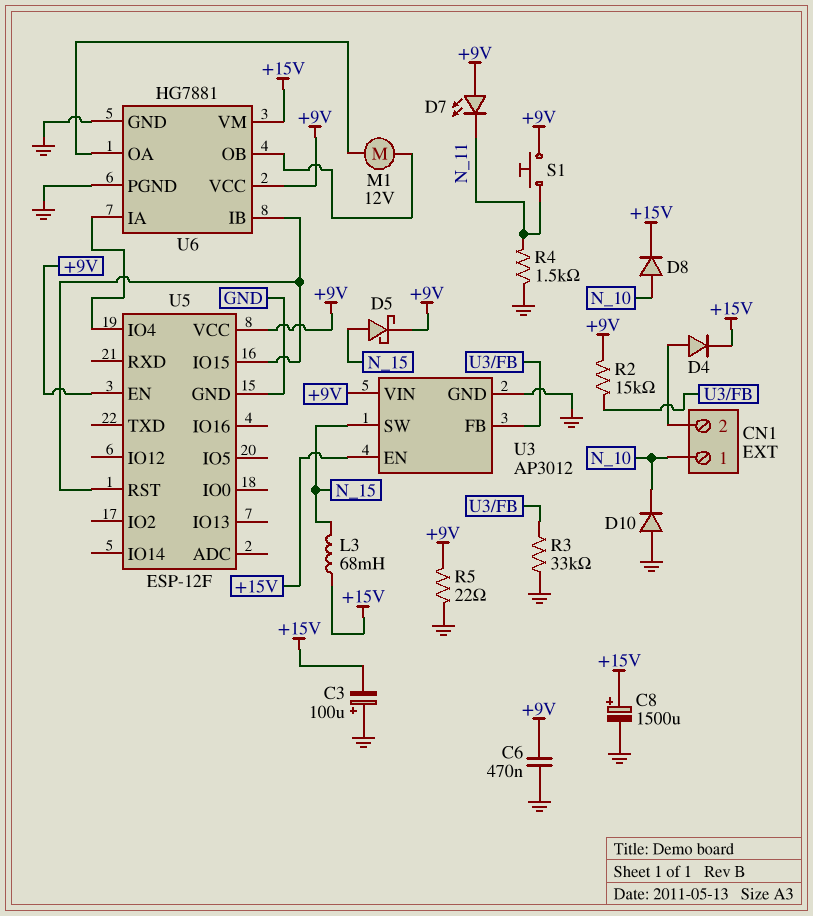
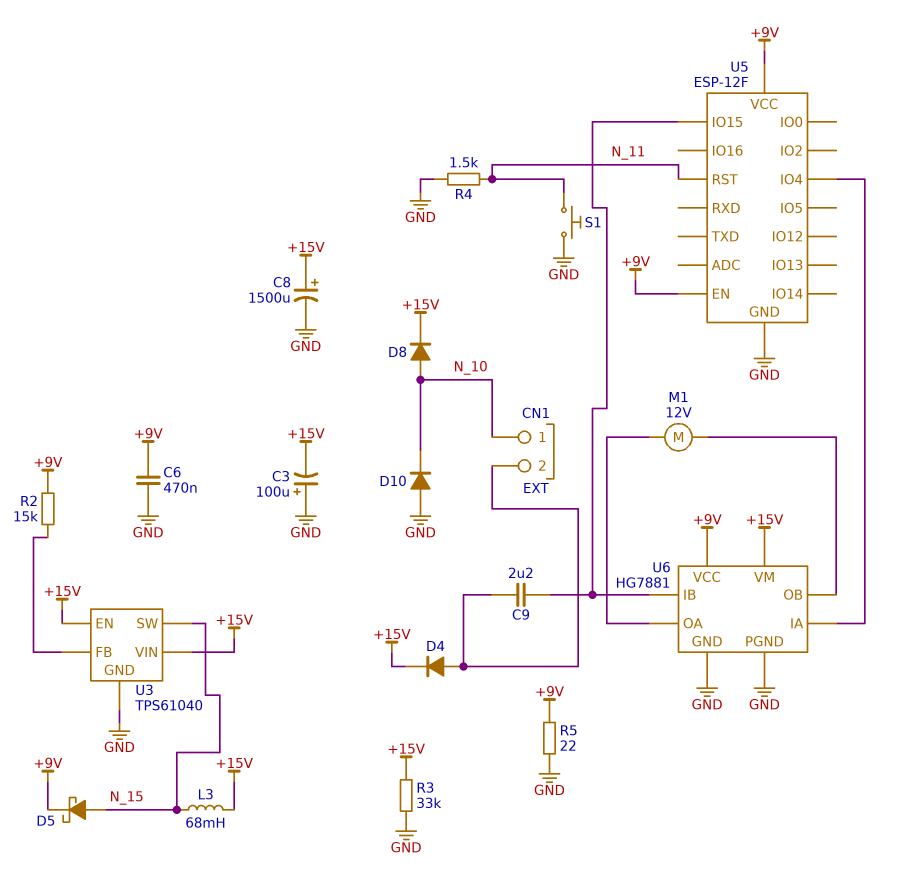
C9: none -> 2.2uF (CN1/2, U5/IO15)
D7: LED (A +9V, K N_11) -> none
R3: 33k (GND, U3/FB) -> 33k (+15V, GND)
S1: button (+9V, N_11) -> button (GND, N_11)
U3: AP3012 -> TPS61040
U3 pin VIN: +9V -> +15V
U5 pin RST: U5/IO15 -> N_11

